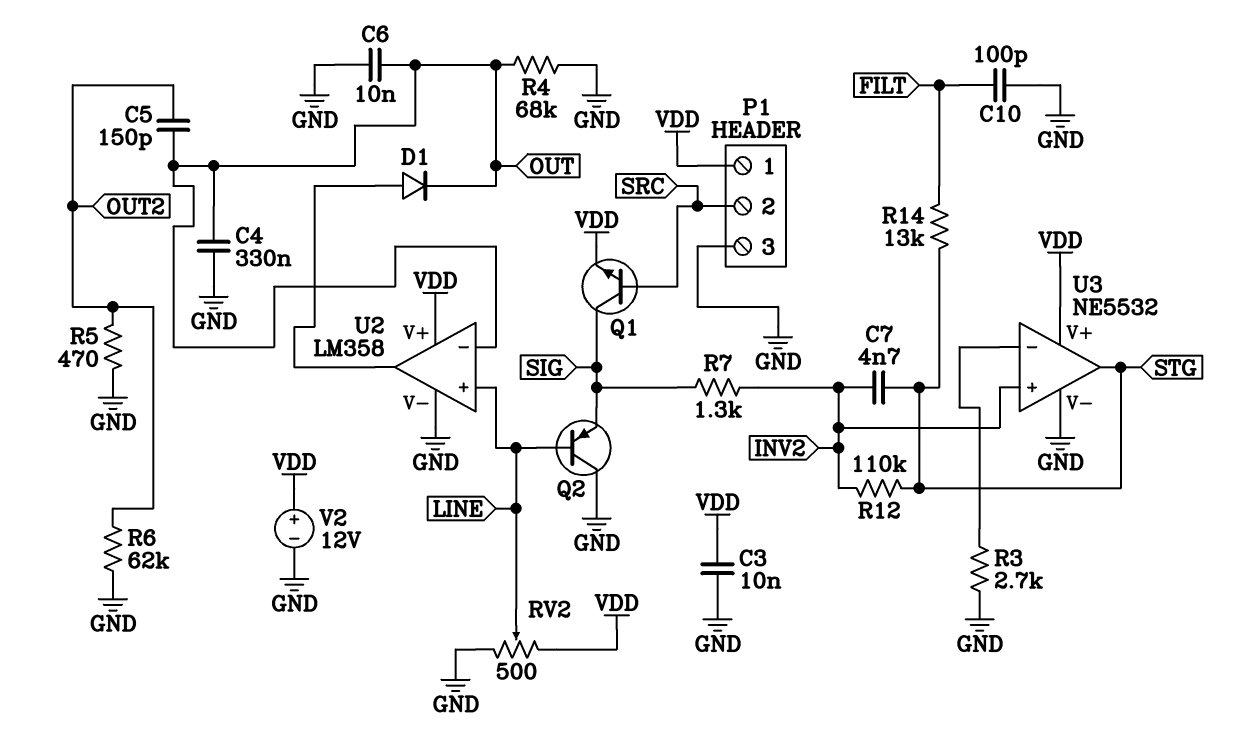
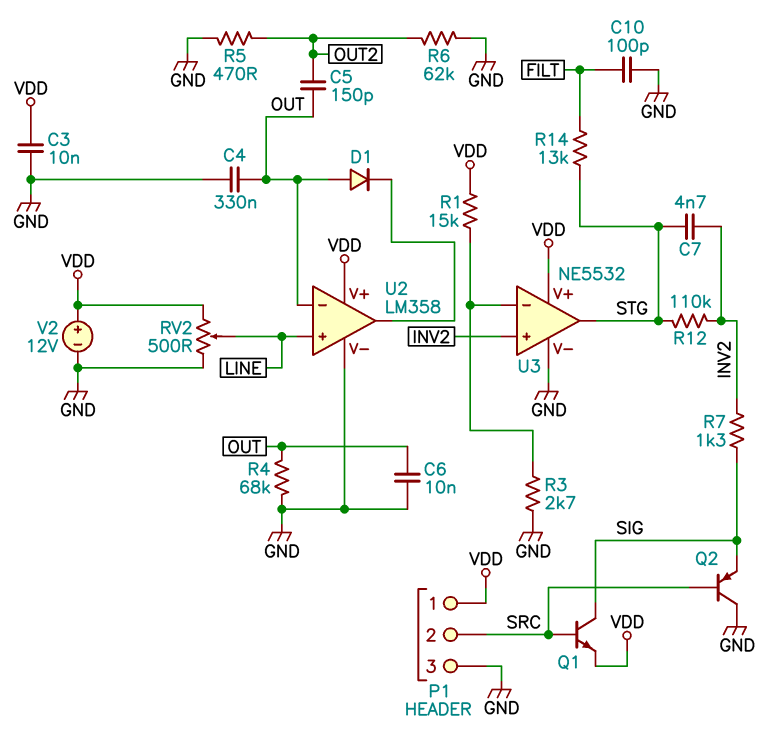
D1: diode (A U2/out, K OUT) -> diode (A OUT, K U2/out)
Q2: PNP (B LINE, C GND, E SIG) -> PNP (B SRC, C GND, E SIG)
R1: none -> 15k (U3/in-, VDD)

